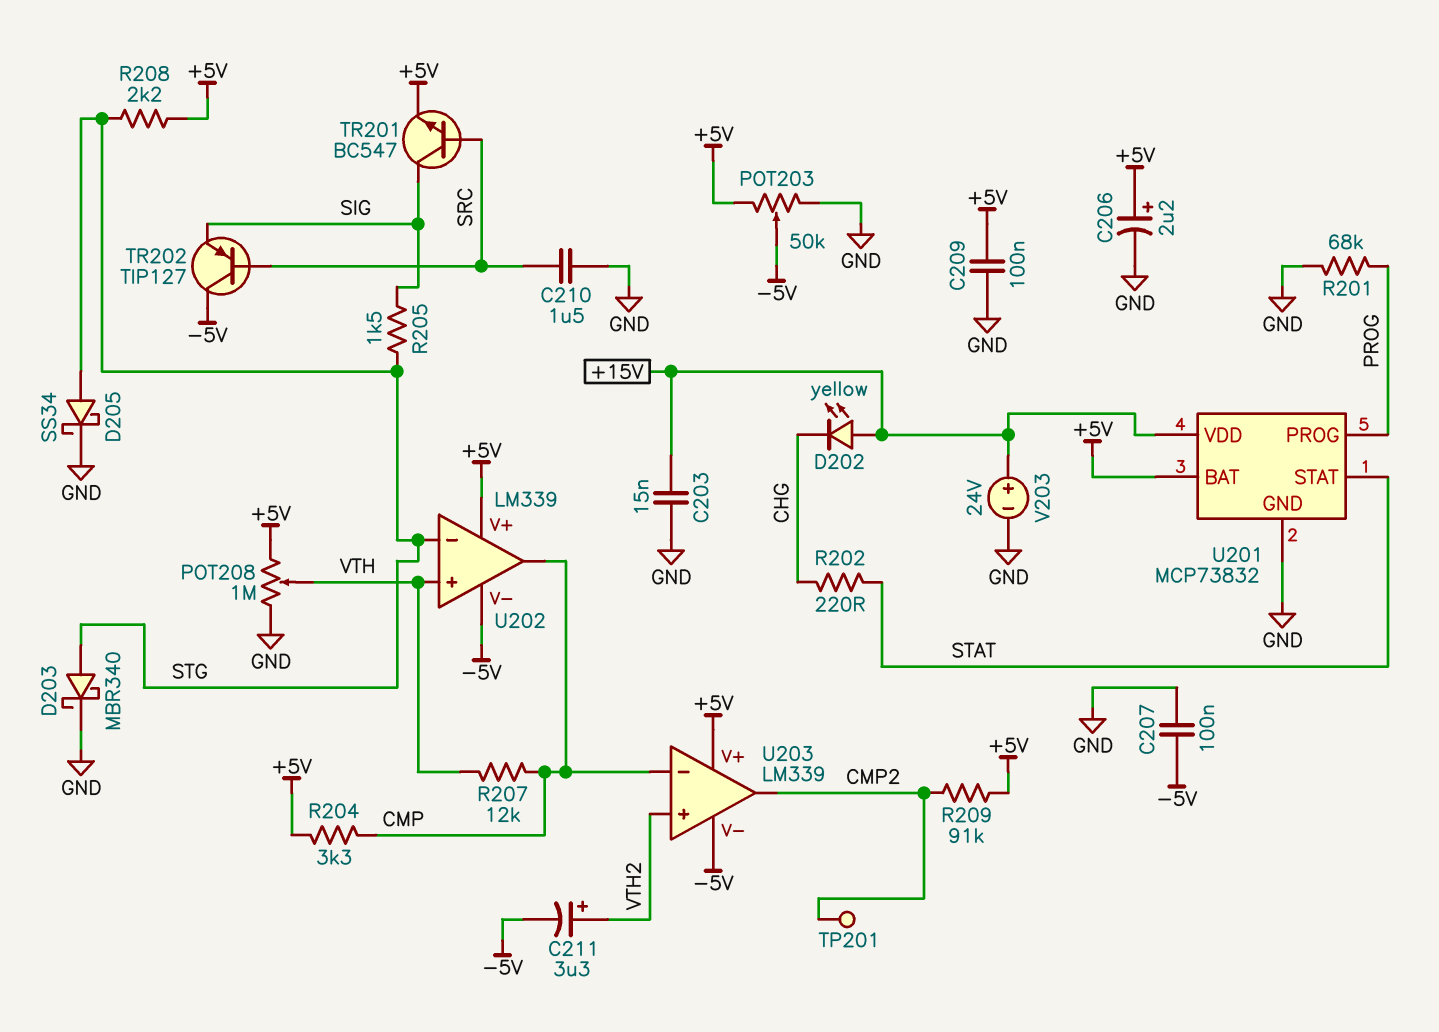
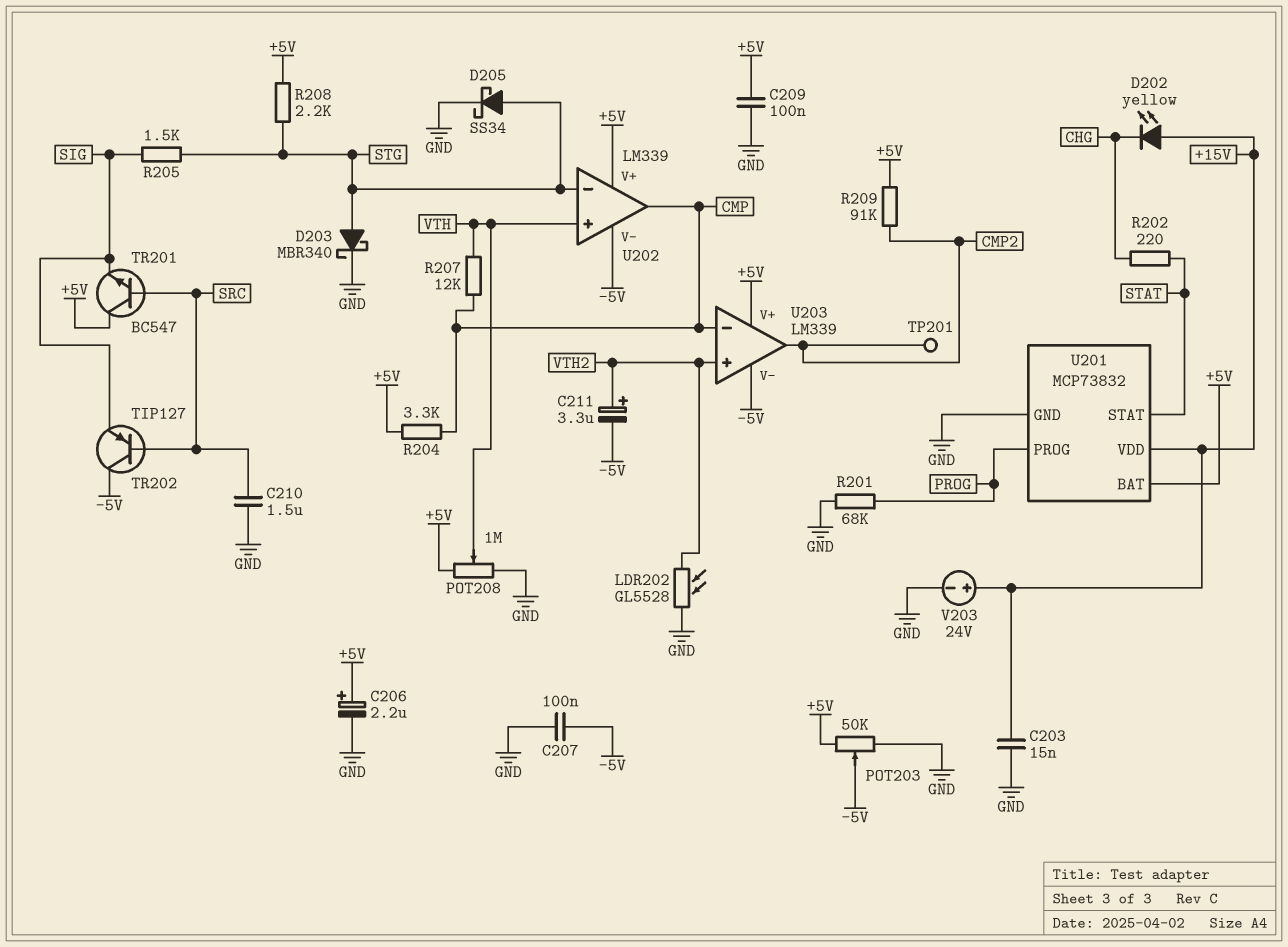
LDR202: none -> GL5528 (GND, VTH2)
TR201: NPN BC547 (B SRC, C SIG, E +5V) -> NPN BC547 (B SRC, C +5V, E SIG)

